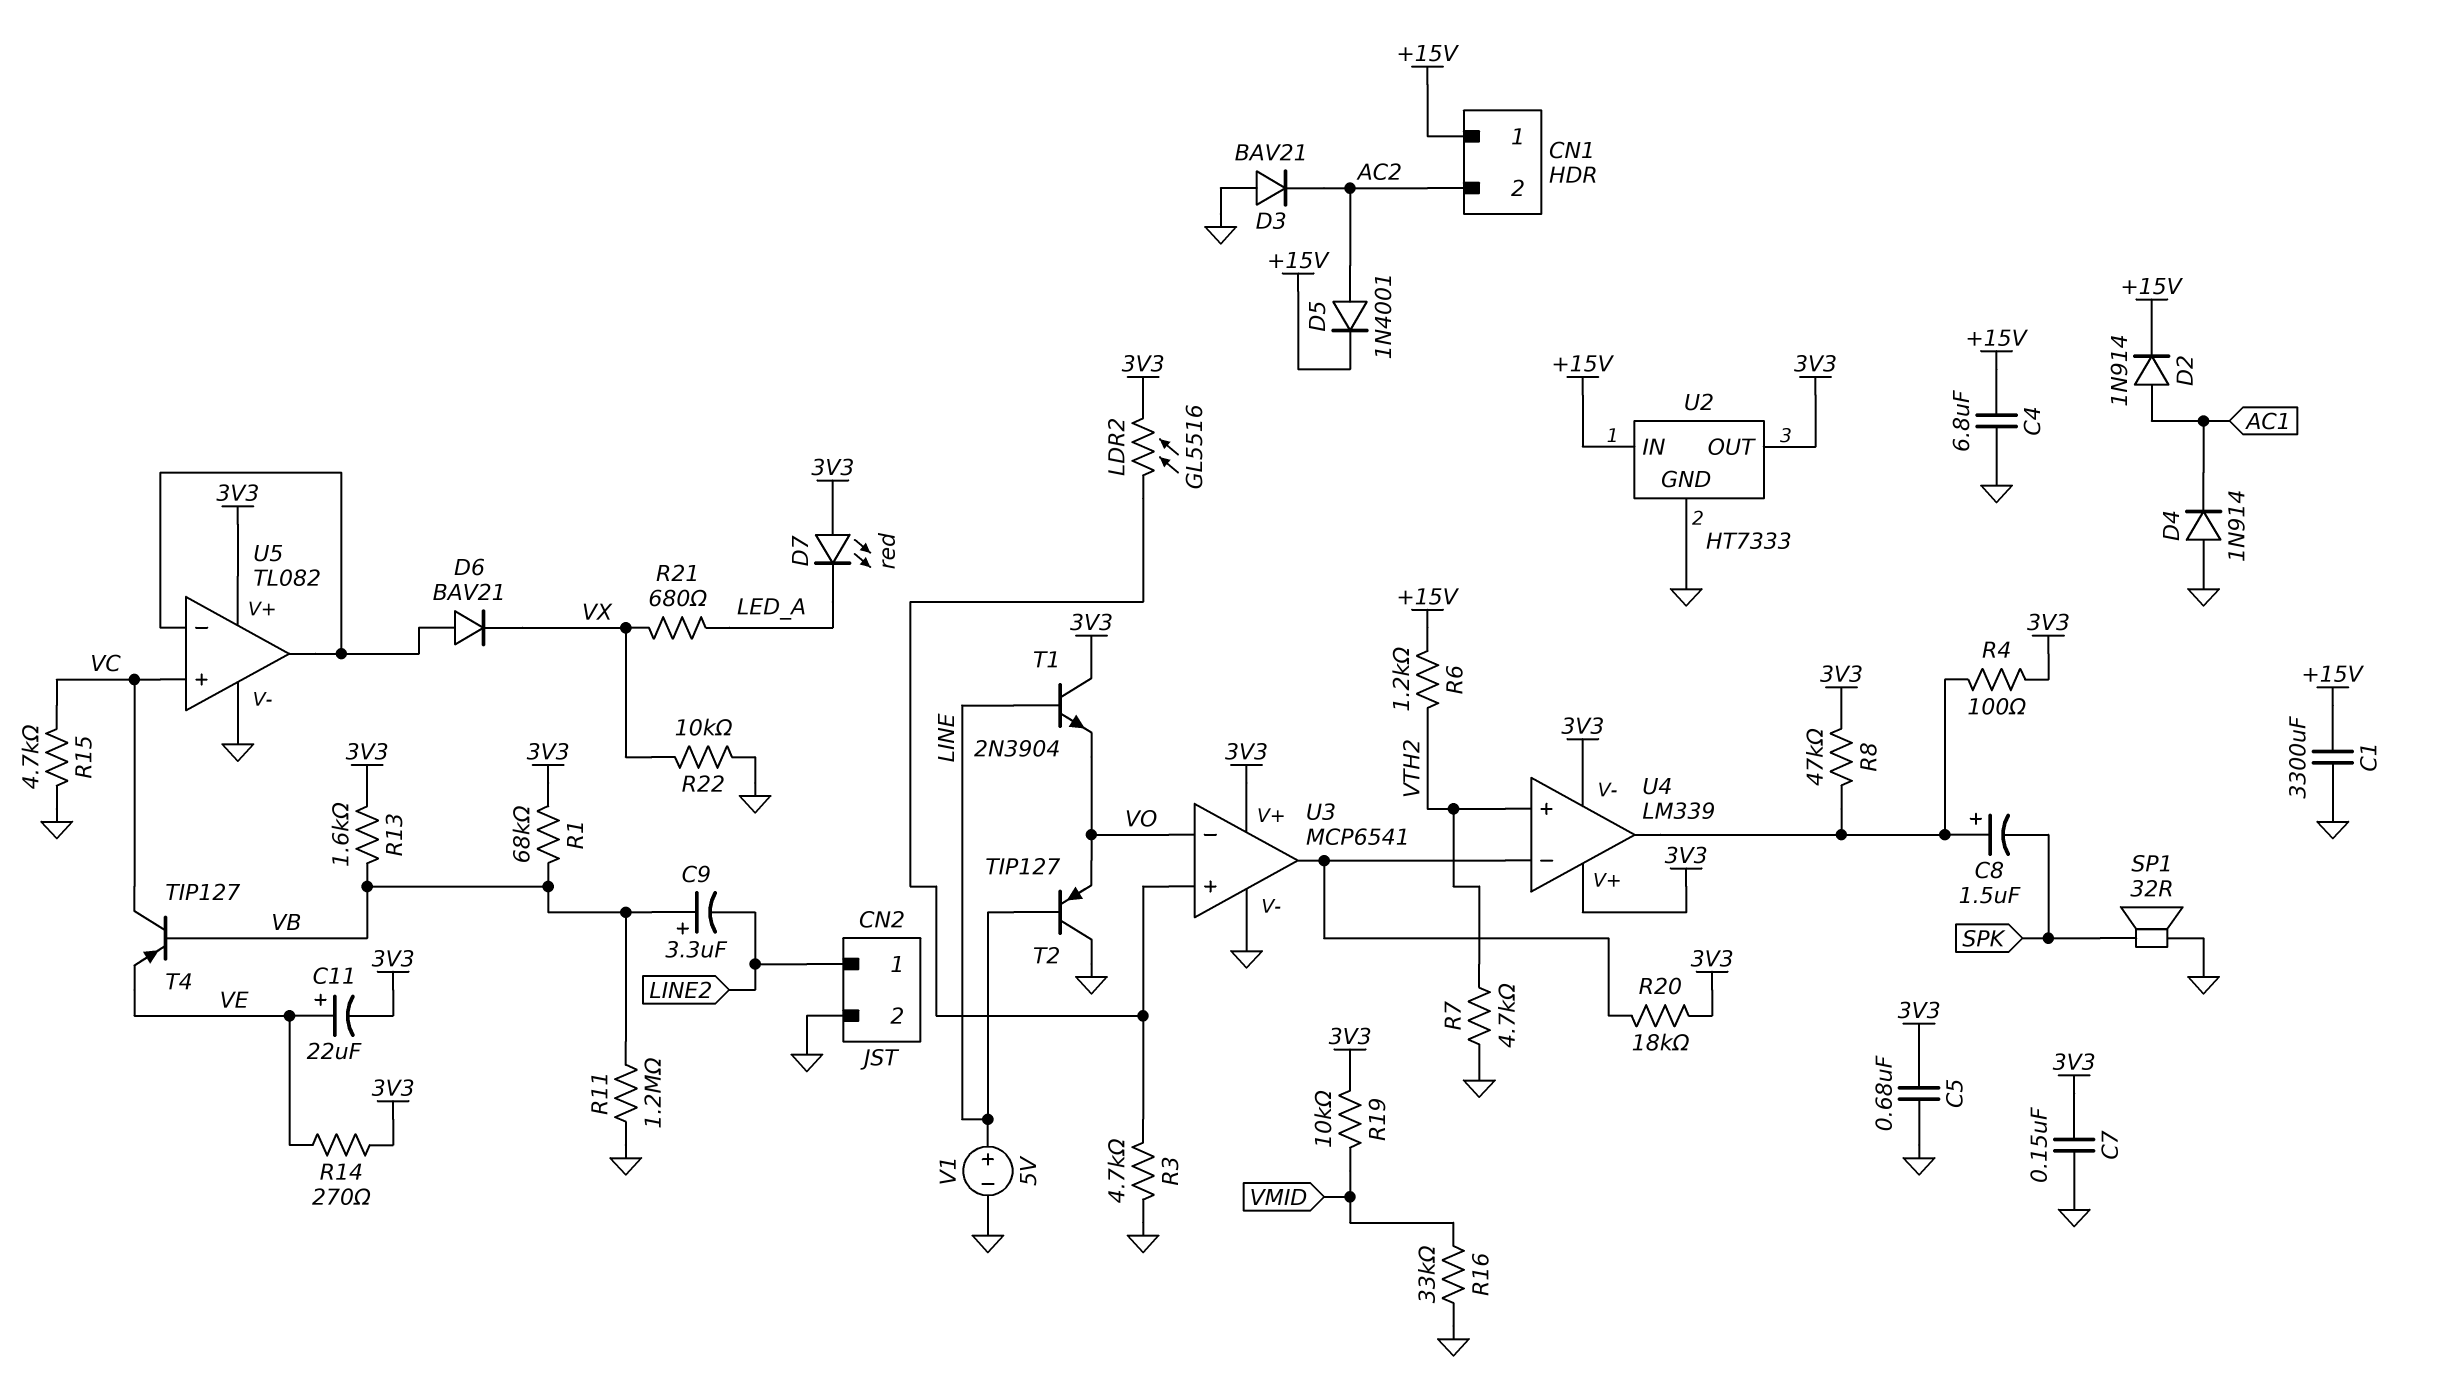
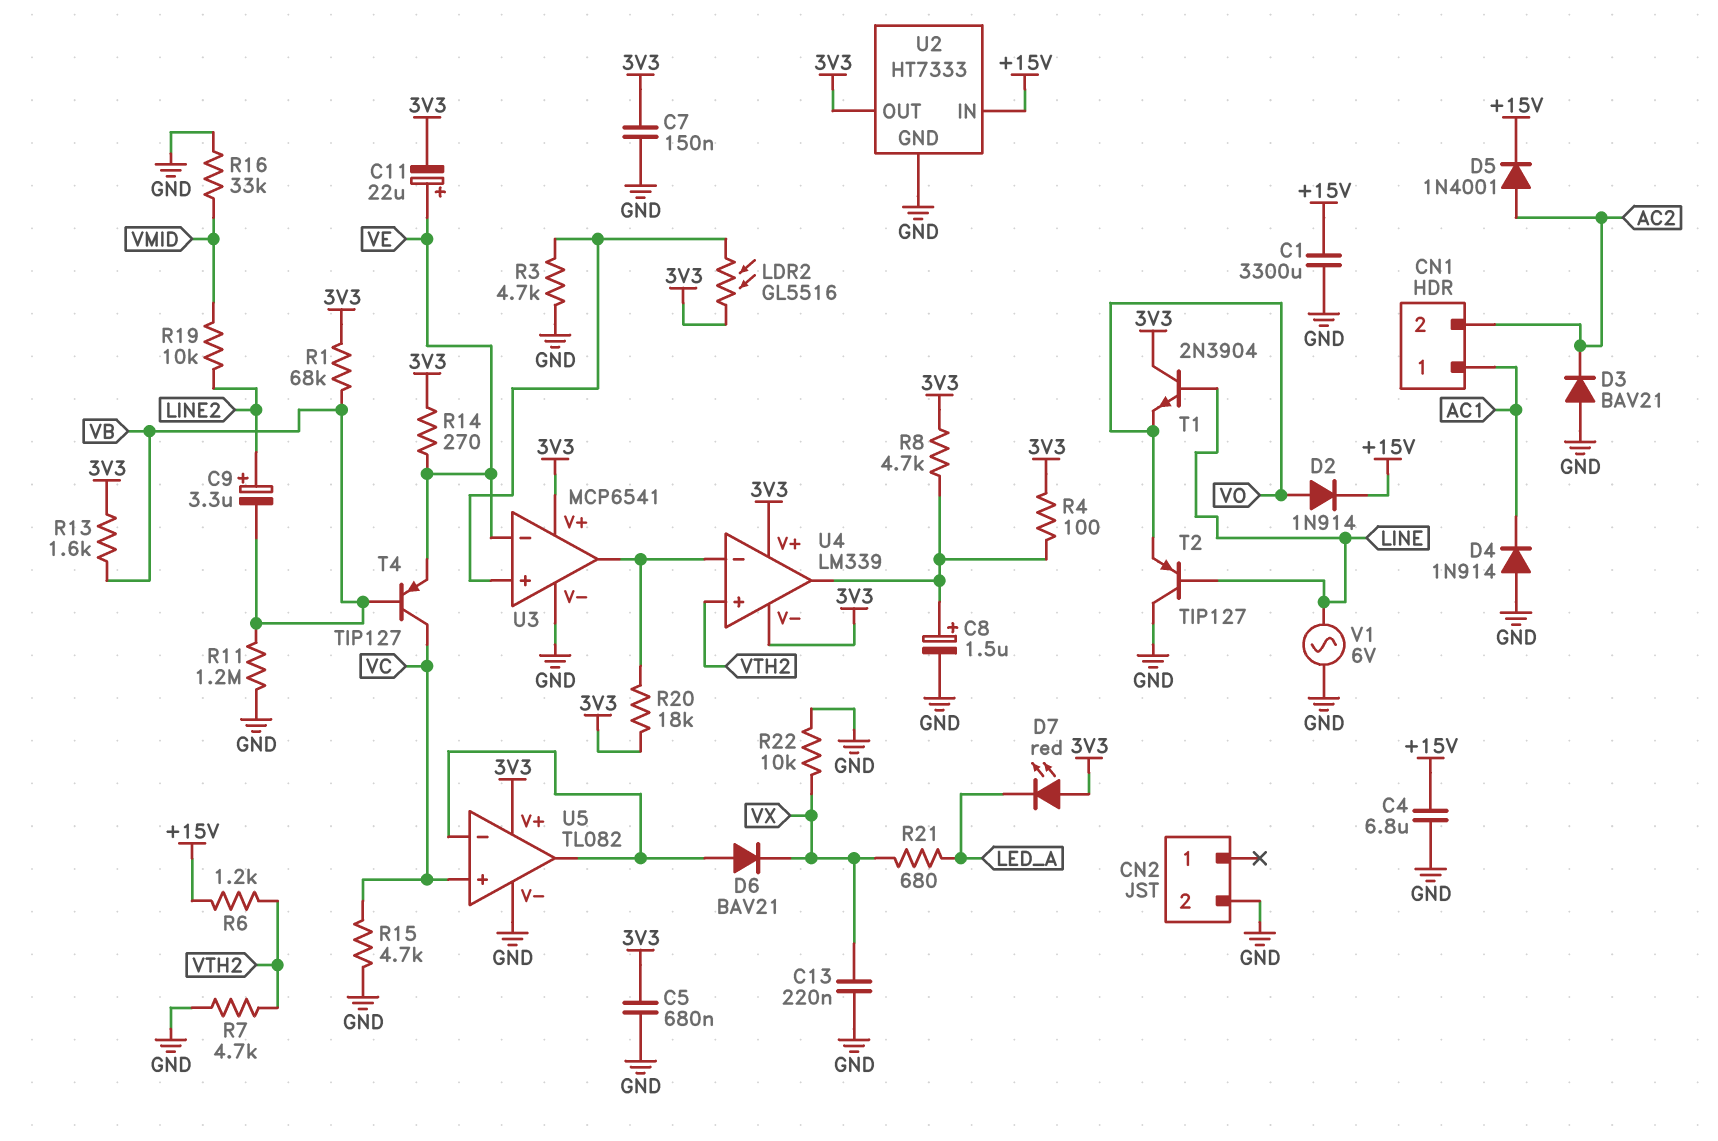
C8: 1.5uF (plus U4/out, minus SPK) -> 1.5uF (plus U4/out, minus GND)
C9: 3.3uF (plus VB, minus LINE2) -> 3.3uF (plus LINE2, minus VB)
C13: none -> 220nF (GND, VX)
CN1 pin 1: +15V -> AC1
CN2 pin 1: LINE2 -> none
D2: diode 1N914 (A AC1, K +15V) -> diode 1N914 (A VO, K +15V)
R8: 47k (3V3, U4/out) -> 4.7k (3V3, U4/out)
R19: 10k (3V3, VMID) -> 10k (LINE2, VMID)
SP1: speaker 32R (GND, SPK) -> none
U3 pin in-: VO -> VE
V1: 5V (plus LINE, minus GND) -> AC 6V (GND, LINE)

